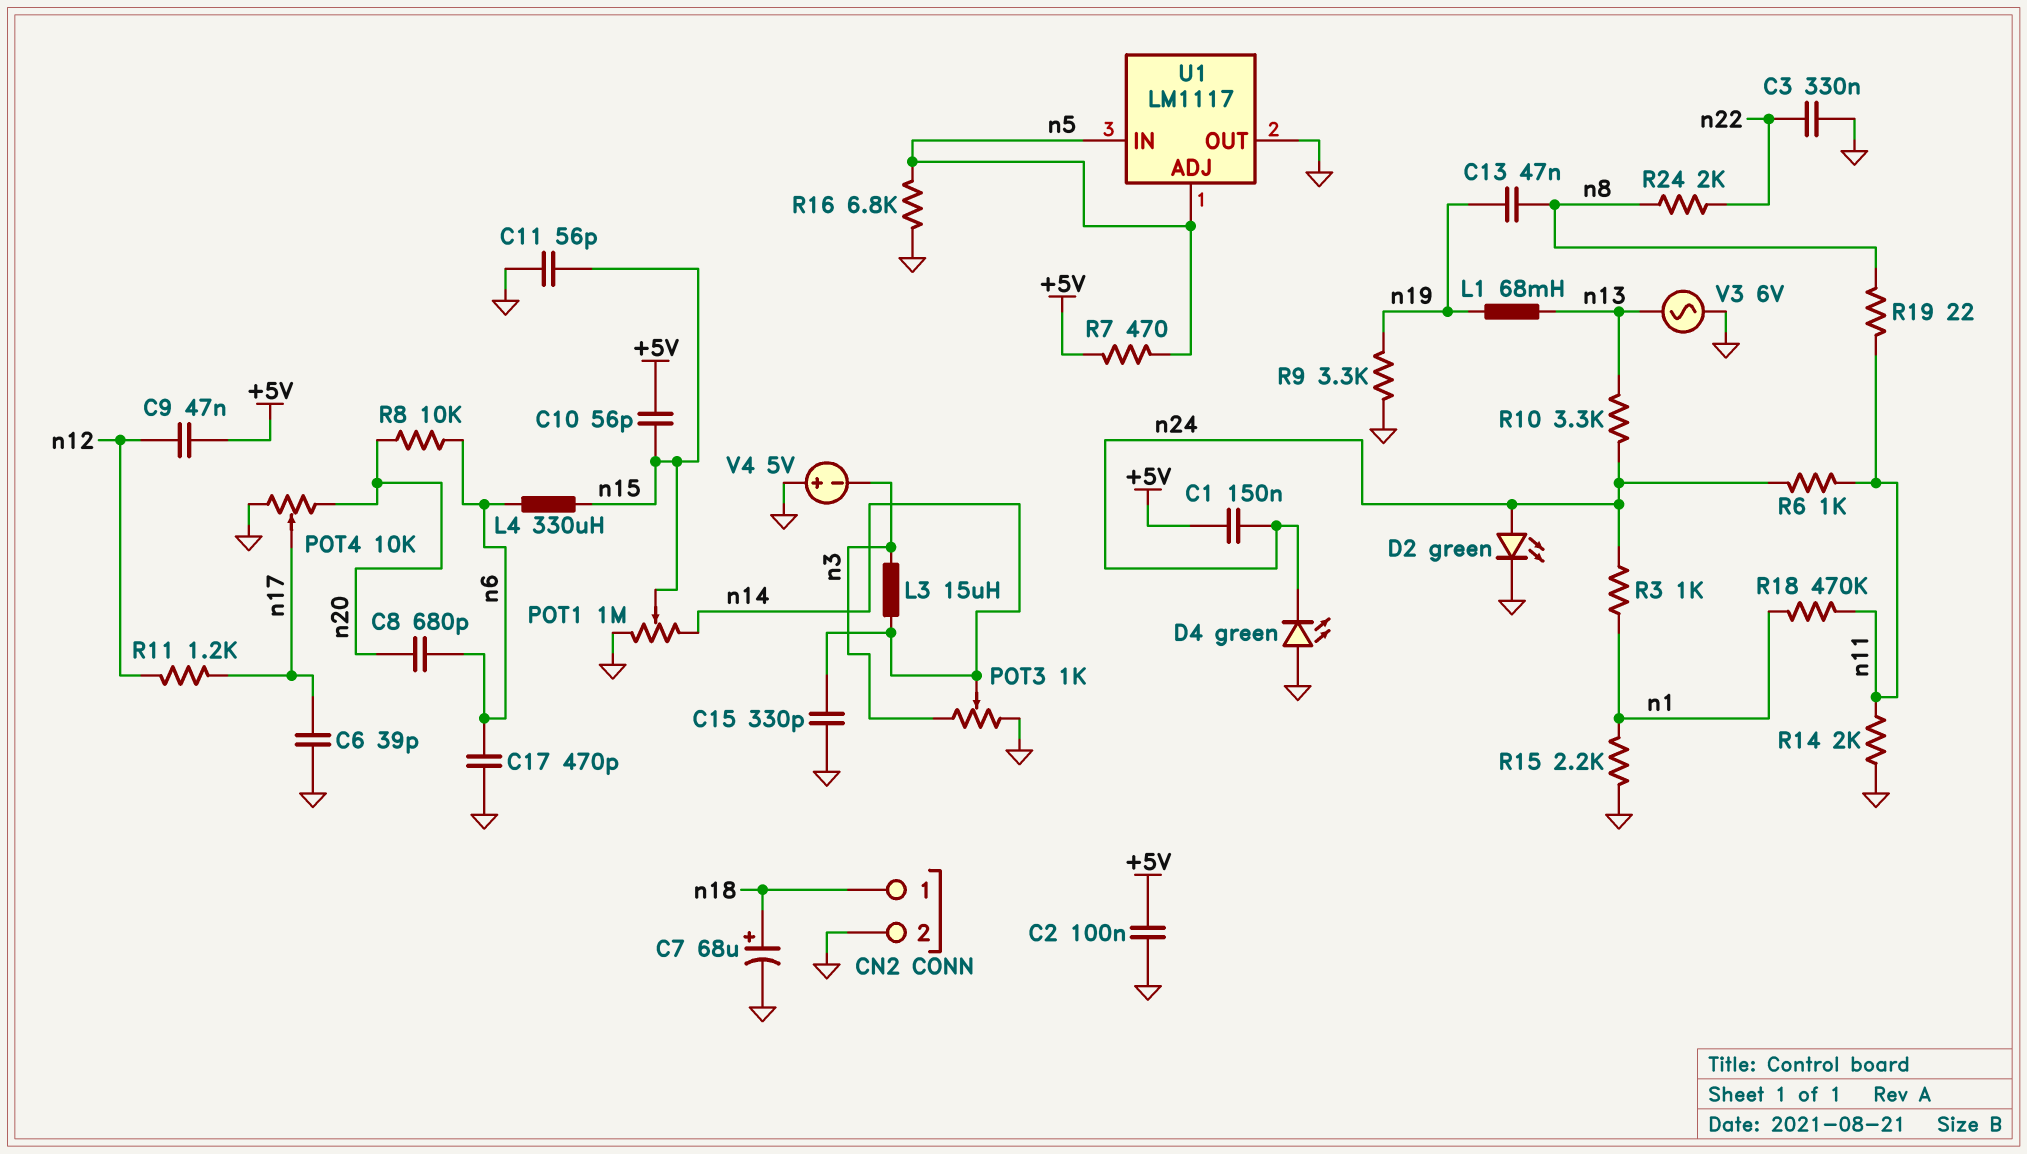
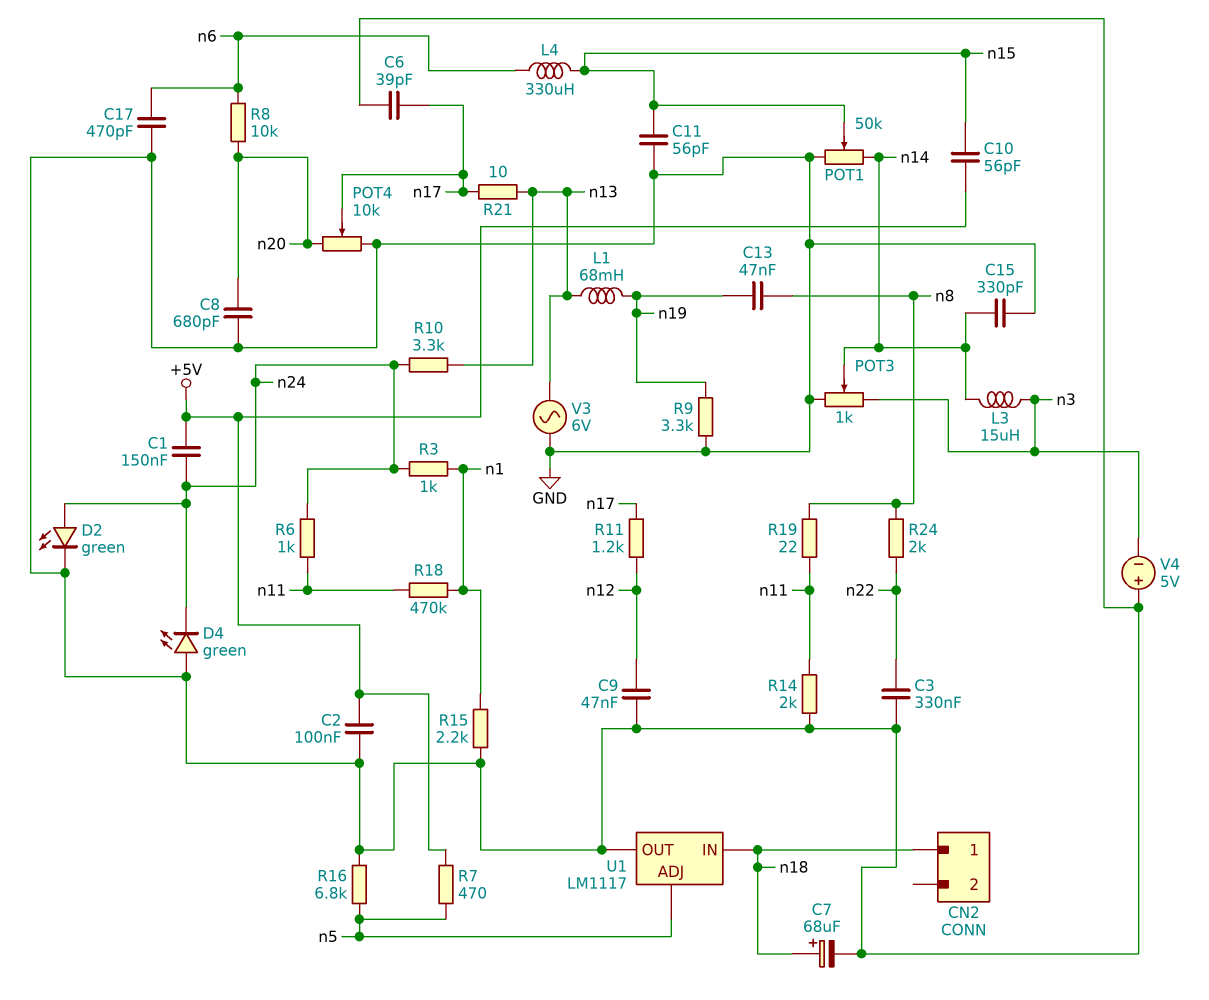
C8: 680pF (n6, n20) -> 680pF (GND, n20)
C9: 47nF (+5V, n12) -> 47nF (GND, n12)
CN2 pin 2: GND -> none
POT1: 1M (GND, n14, wiper n15) -> 50k (GND, n14, wiper n15)
R21: none -> 10 (n13, n17)
U1 pin IN: n5 -> n18

